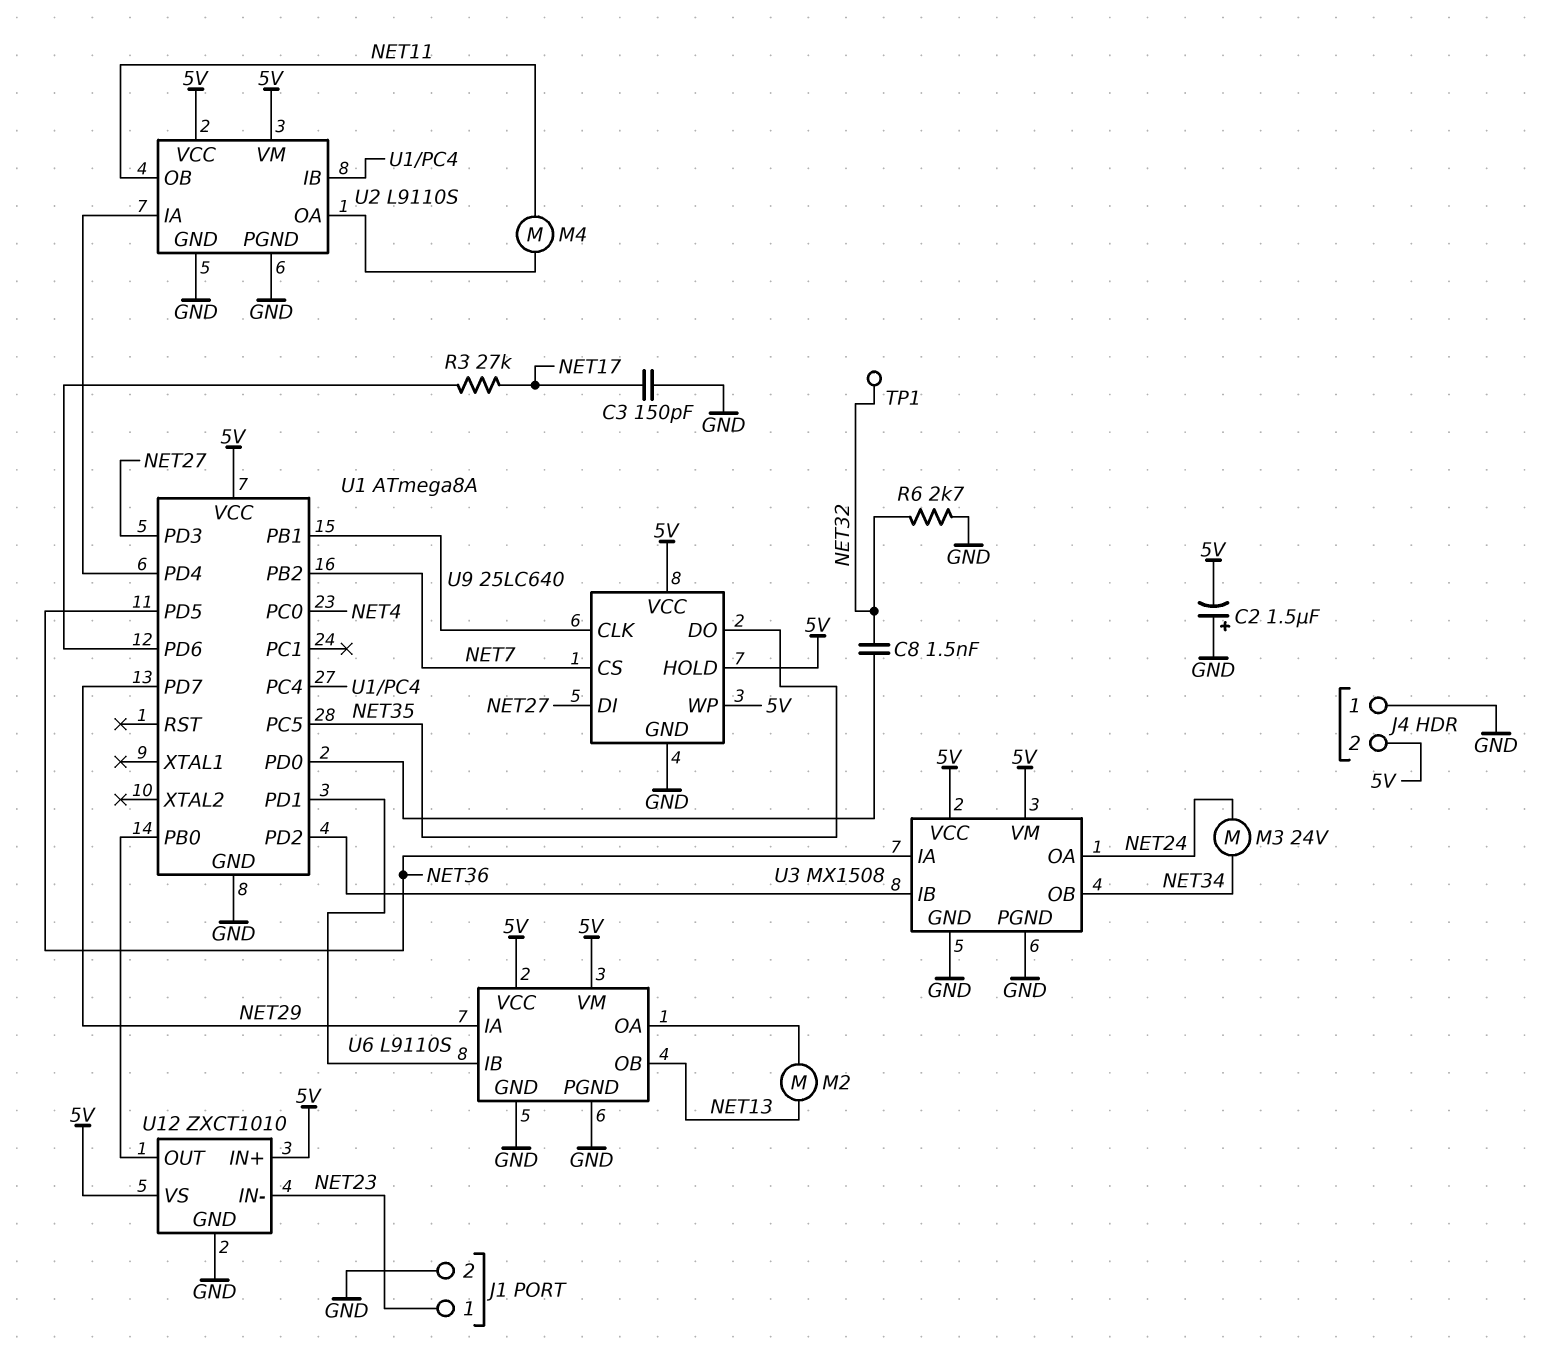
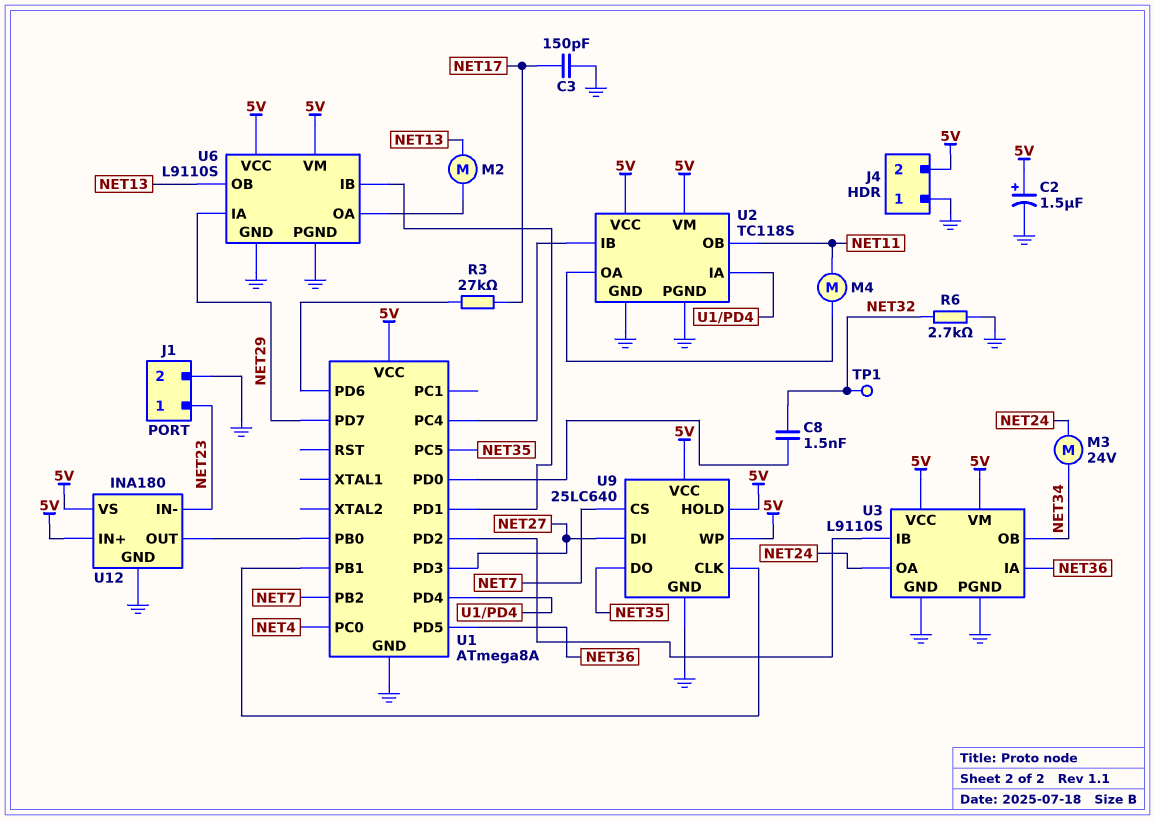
C2: 1.5uF (plus GND, minus 5V) -> 1.5uF (plus 5V, minus GND)
U2: L9110S -> TC118S
U3: MX1508 -> L9110S
U12: ZXCT1010 -> INA180

